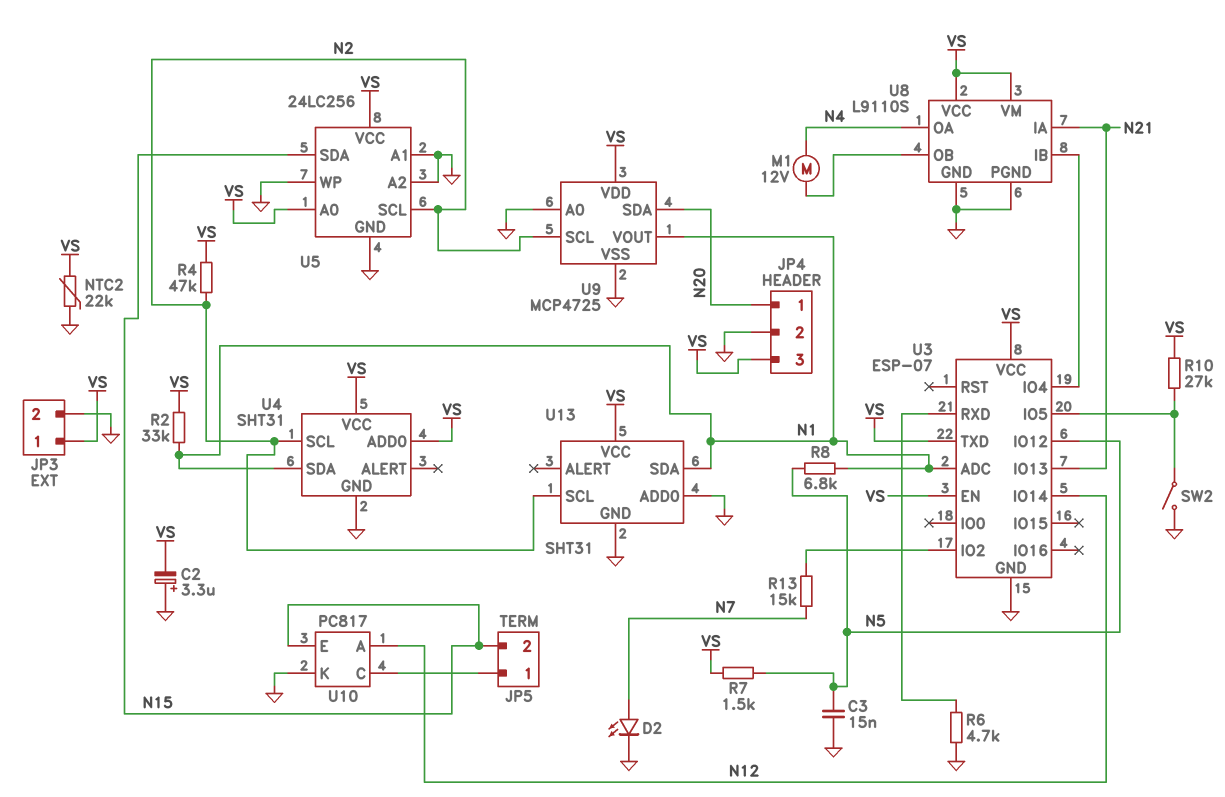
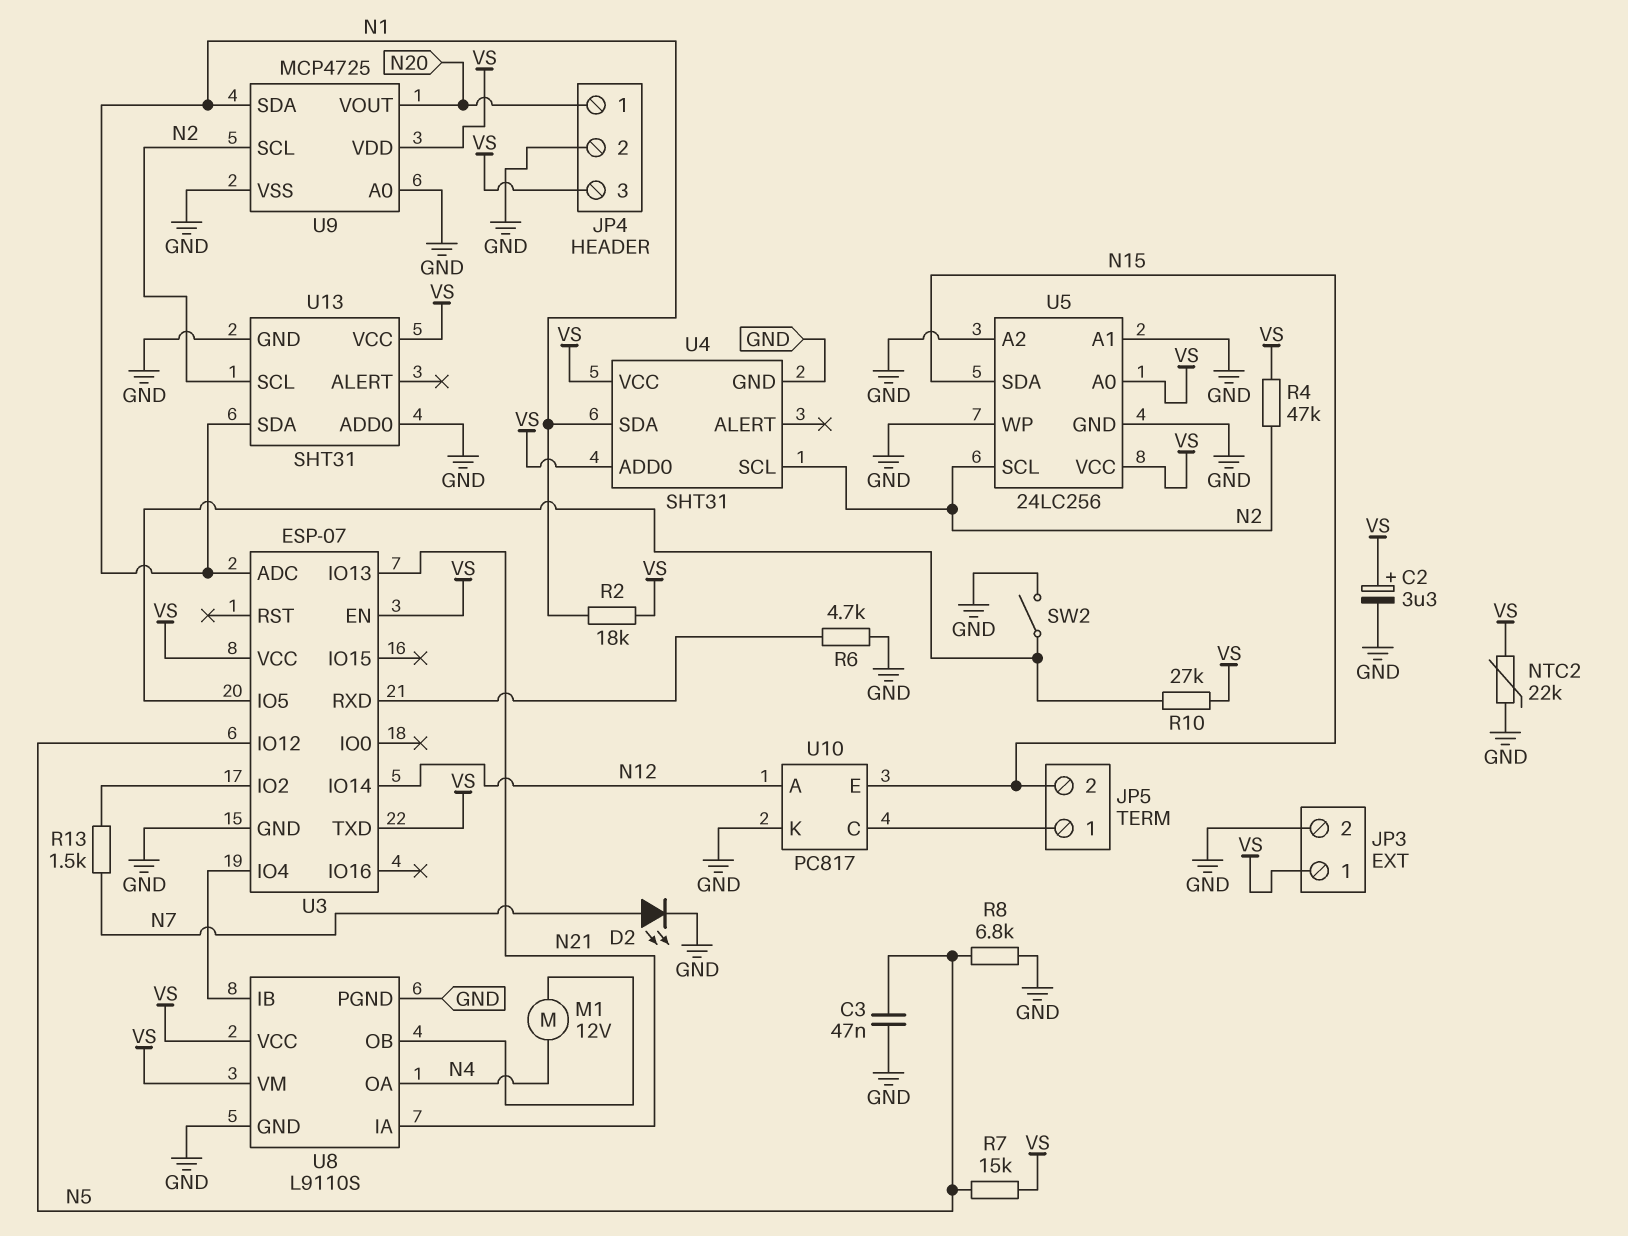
C2: 3.3uF (plus GND, minus VS) -> 3.3uF (plus VS, minus GND)
C3: 15nF (GND, N5) -> 47nF (GND, N5)
R2: 33k (N1, VS) -> 18k (N1, VS)
R7: 1.5k (N5, VS) -> 15k (N5, VS)
R8: 6.8k (N1, N5) -> 6.8k (GND, N5)
R13: 15k (N7, U3/IO2) -> 1.5k (N7, U3/IO2)
U9 pin SDA: N20 -> N1
U9 pin VOUT: N1 -> N20

